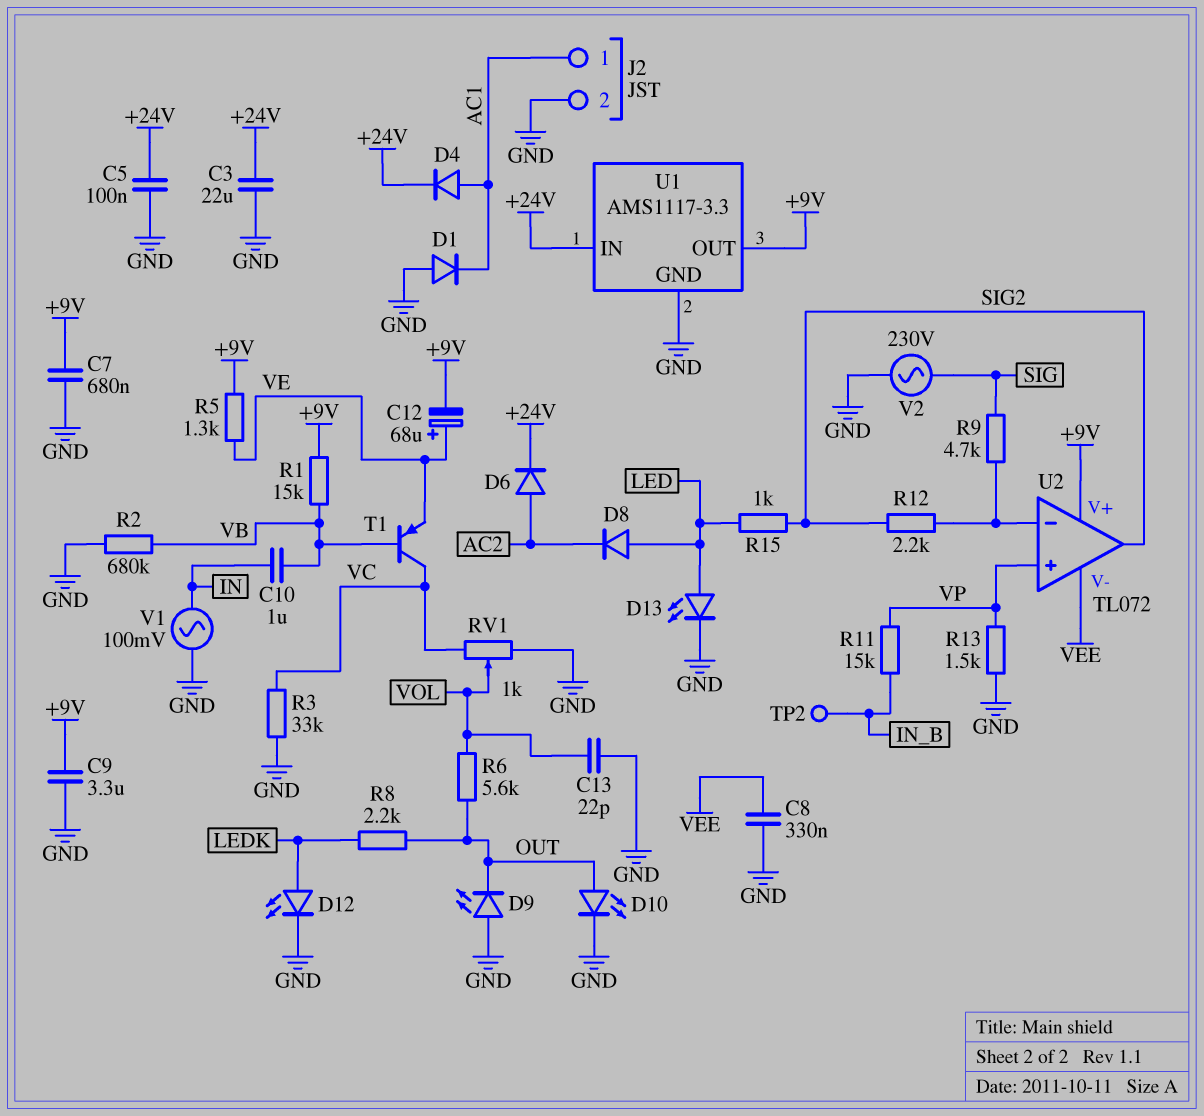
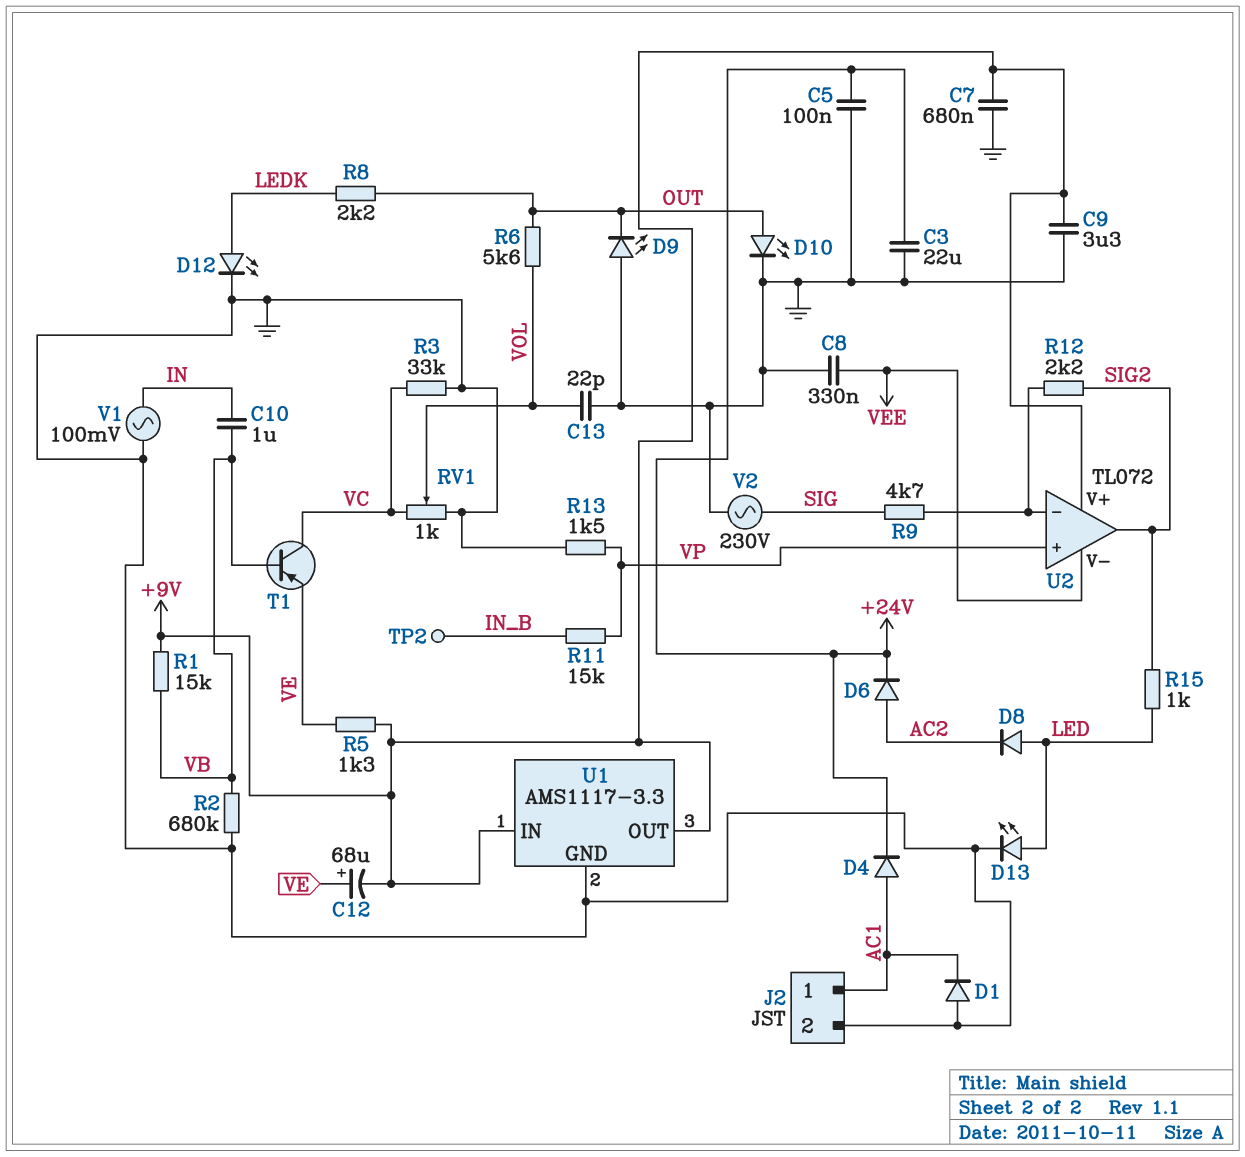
U1 pin IN: +24V -> +9V

